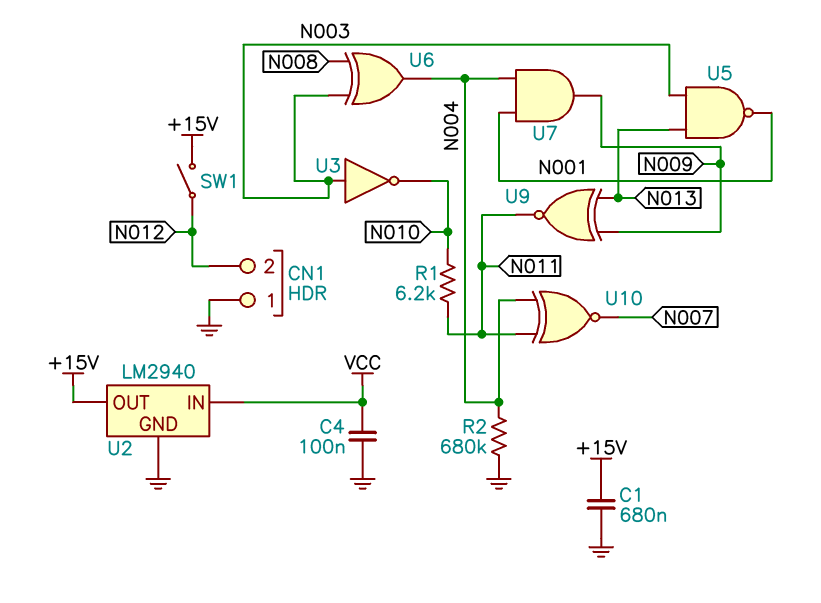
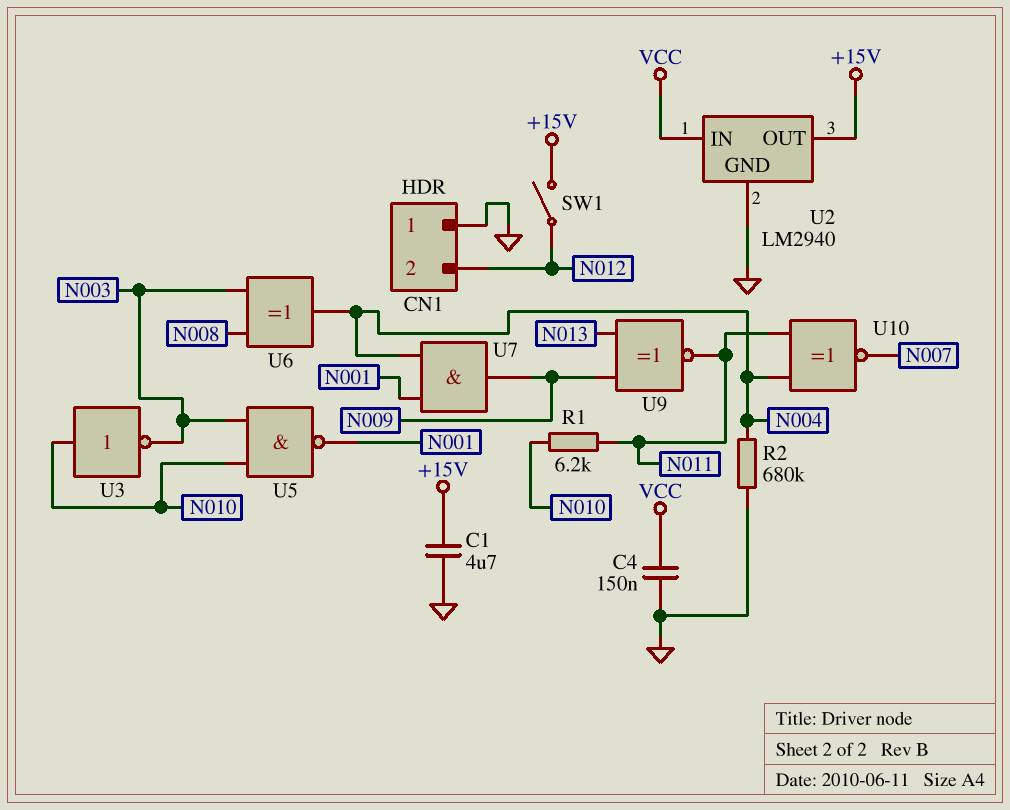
C1: 680nF (+15V, GND) -> 4.7uF (+15V, GND)
C4: 100nF (GND, VCC) -> 150nF (GND, VCC)
U3: NOT (in N003, out N010) -> NOT (in N010, out N003)
U5: NAND (in N003, in N013, out N001) -> NAND (in N003, in N010, out N001)

